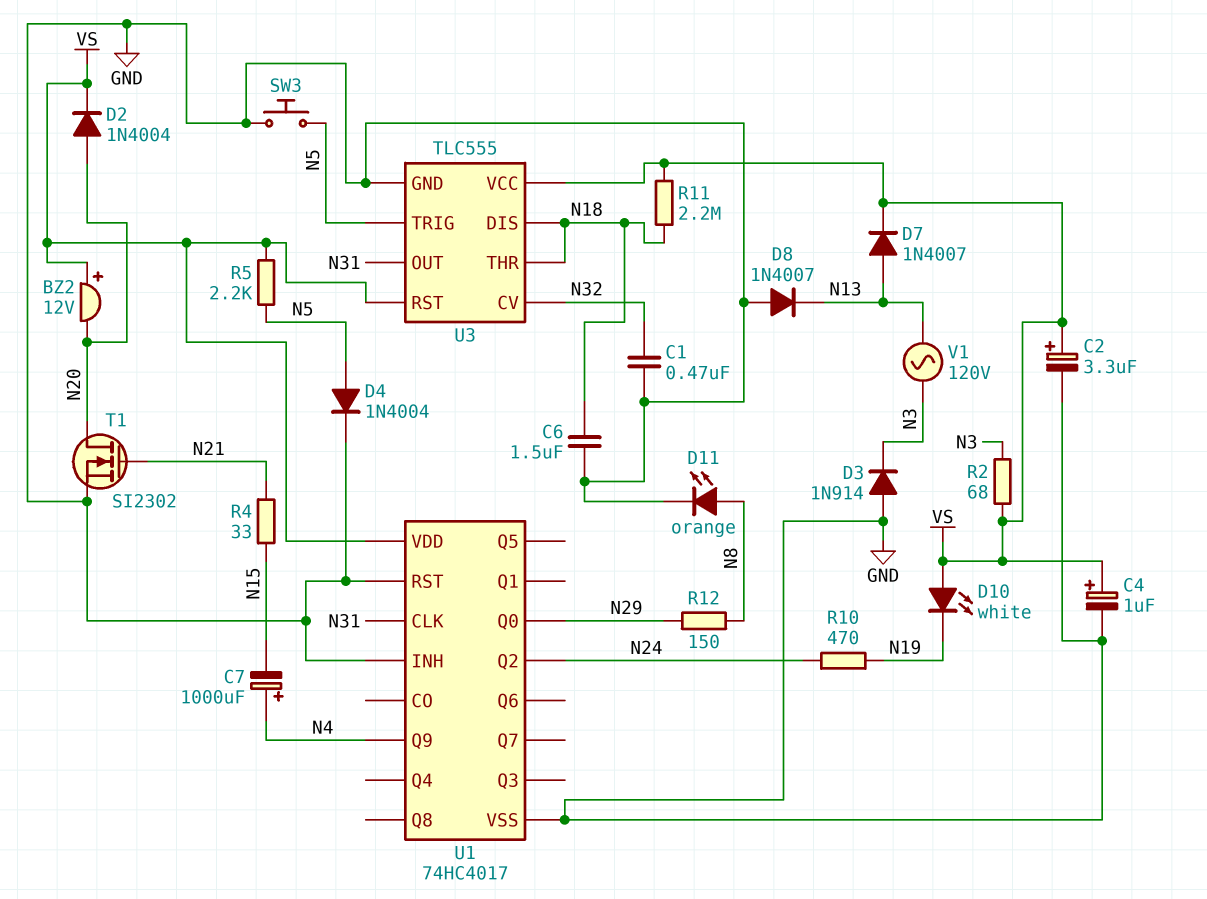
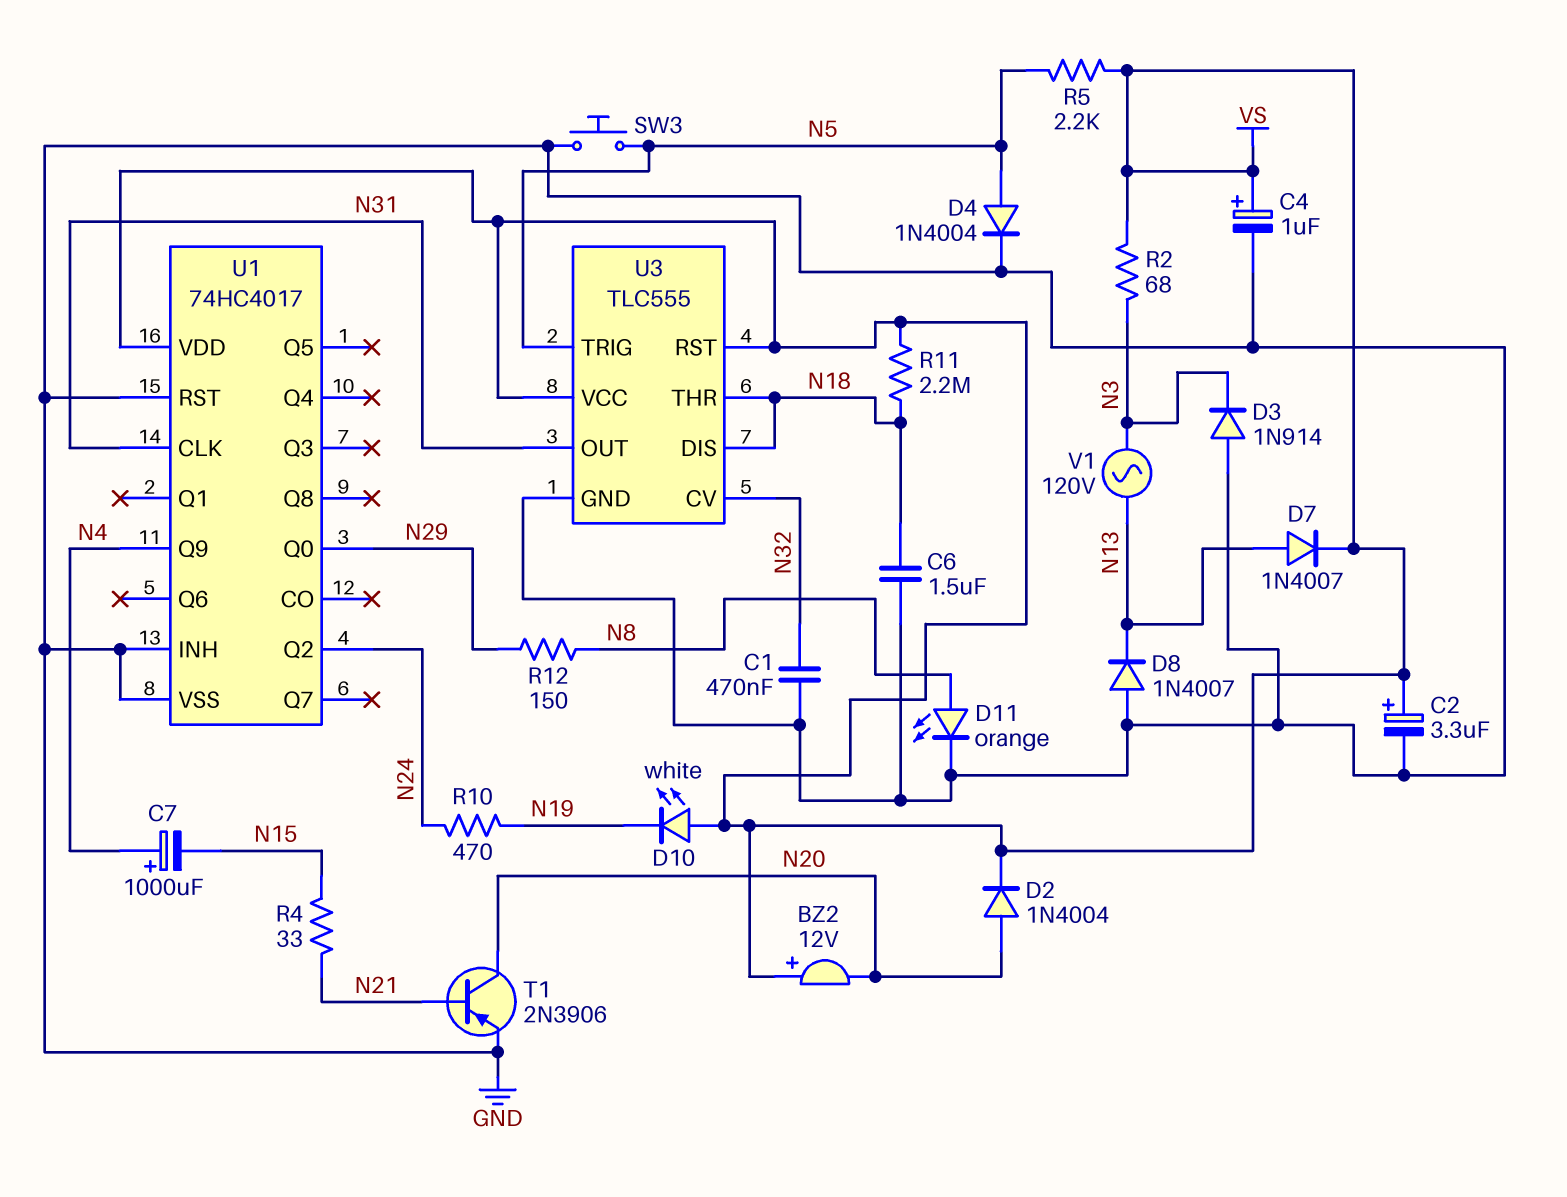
T1: NMOS SI2302 (G N21, D N20, S GND) -> PNP 2N3906 (B N21, C N20, E GND)

